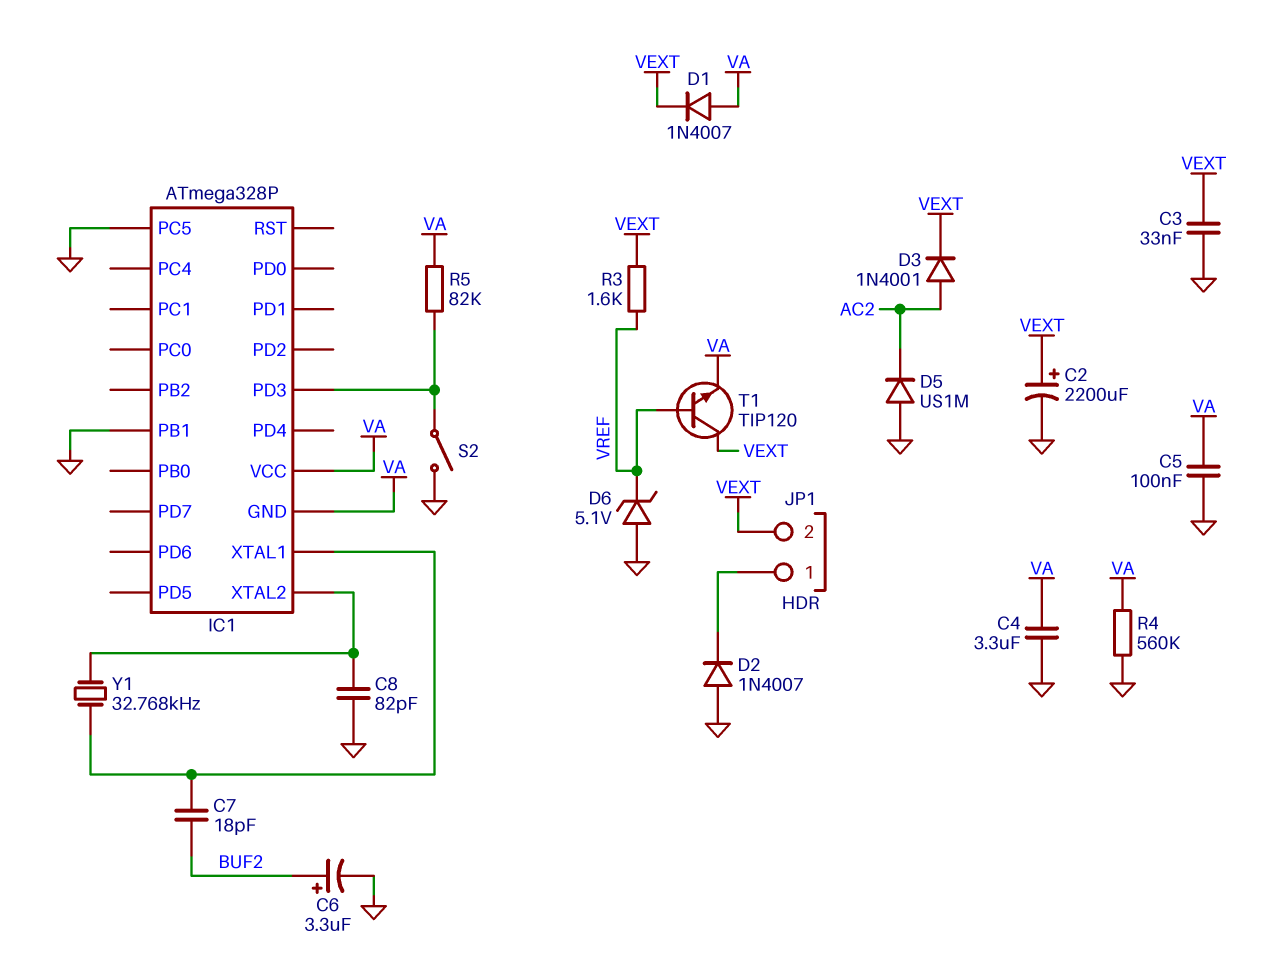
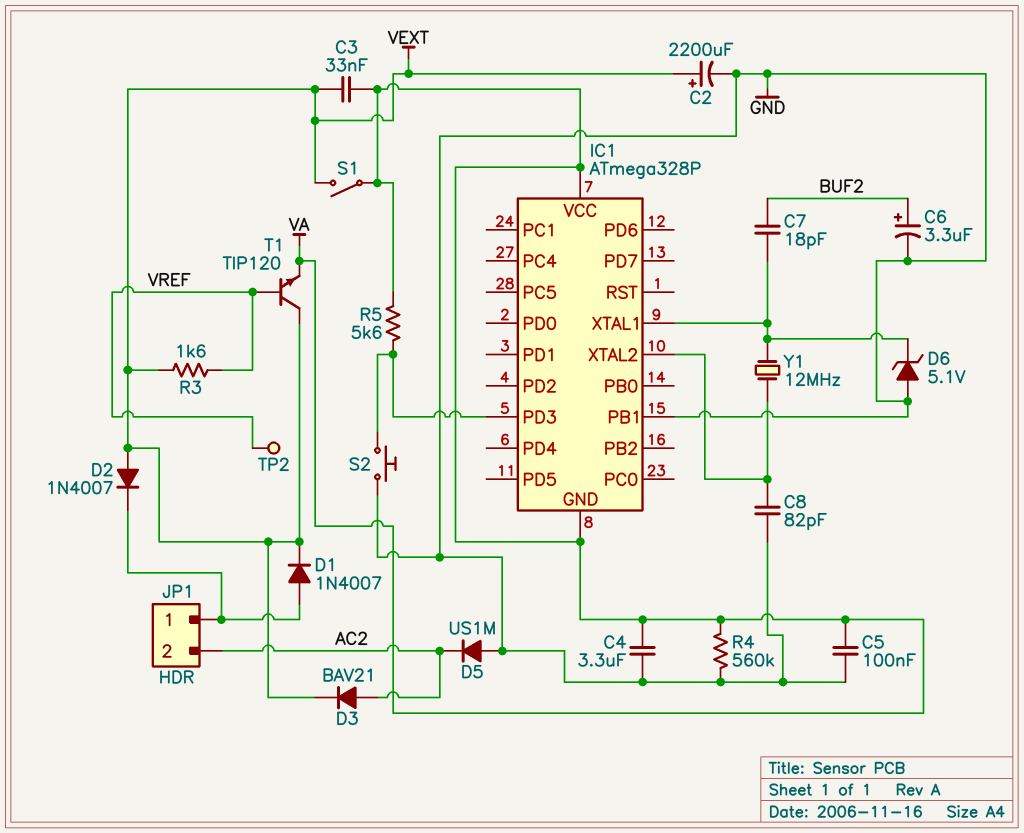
C3: 33nF (GND, VEXT) -> 33nF (VA, VEXT)
D1: diode 1N4007 (A VA, K VEXT) -> diode 1N4007 (A JP1/1, K VEXT)
D2: diode 1N4007 (A GND, K JP1/1) -> diode 1N4007 (A VEXT, K JP1/1)
D3: diode 1N4001 (A AC2, K VEXT) -> diode BAV21 (A AC2, K VEXT)
D6: zener 5.1V (A GND, K VREF) -> zener 5.1V (A GND, K IC1/XTAL1)
IC1 pin PC5: GND -> none
JP1 pin 2: VEXT -> AC2
R5: 82k (IC1/PD3, VA) -> 5.6k (IC1/PD3, VA)
S1: none -> switch (VA, VEXT)
S2: switch (GND, IC1/PD3) -> button (GND, IC1/PD3)
TP2: none -> test point (VREF)
Y1: 32.768kHz (IC1/XTAL1, IC1/XTAL2) -> 12MHz (IC1/XTAL1, IC1/XTAL2)

